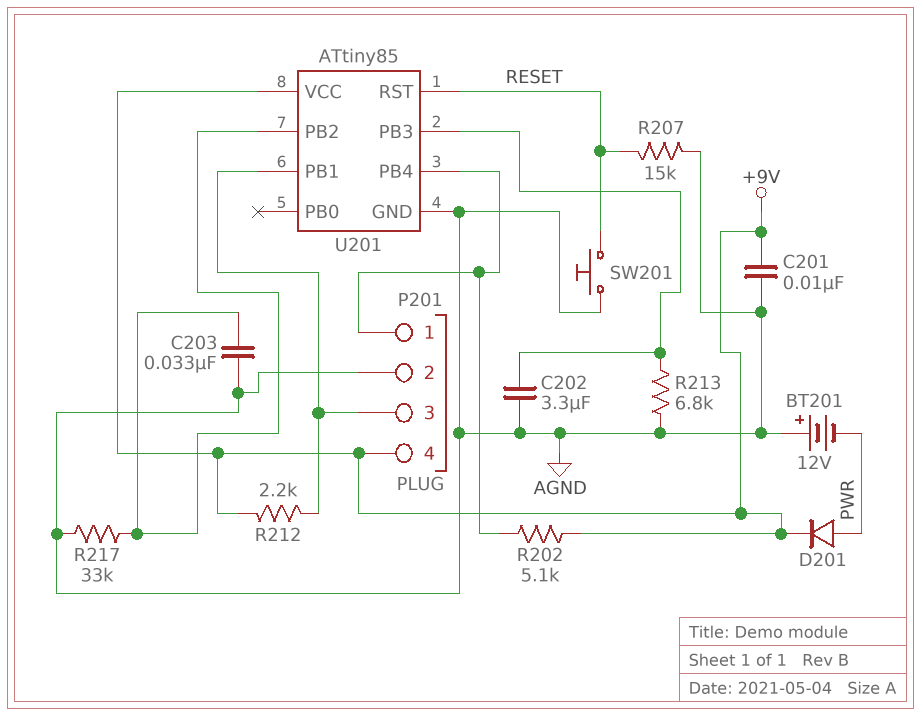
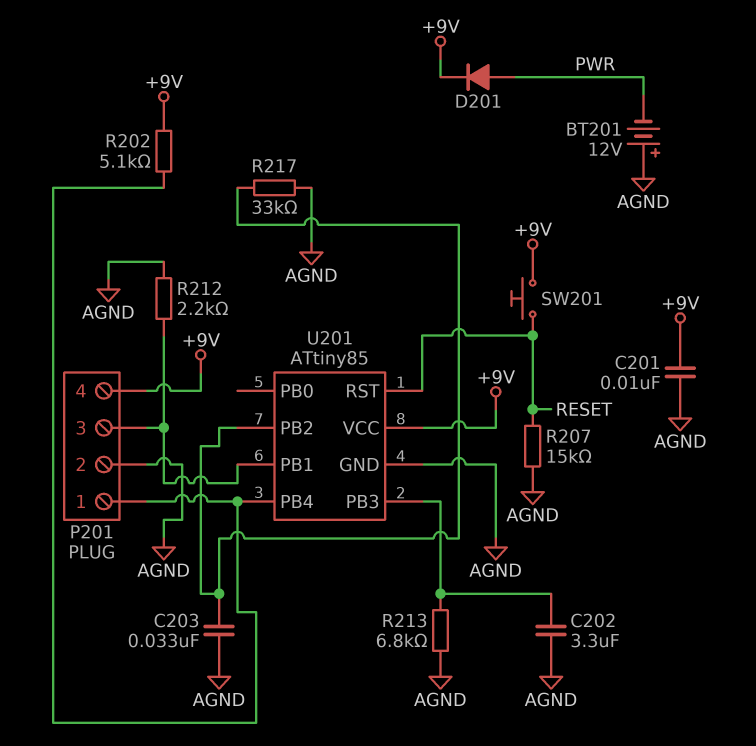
R212: 2.2k (+9V, P201/3) -> 2.2k (AGND, P201/3)
SW201: button (AGND, RESET) -> button (+9V, RESET)

